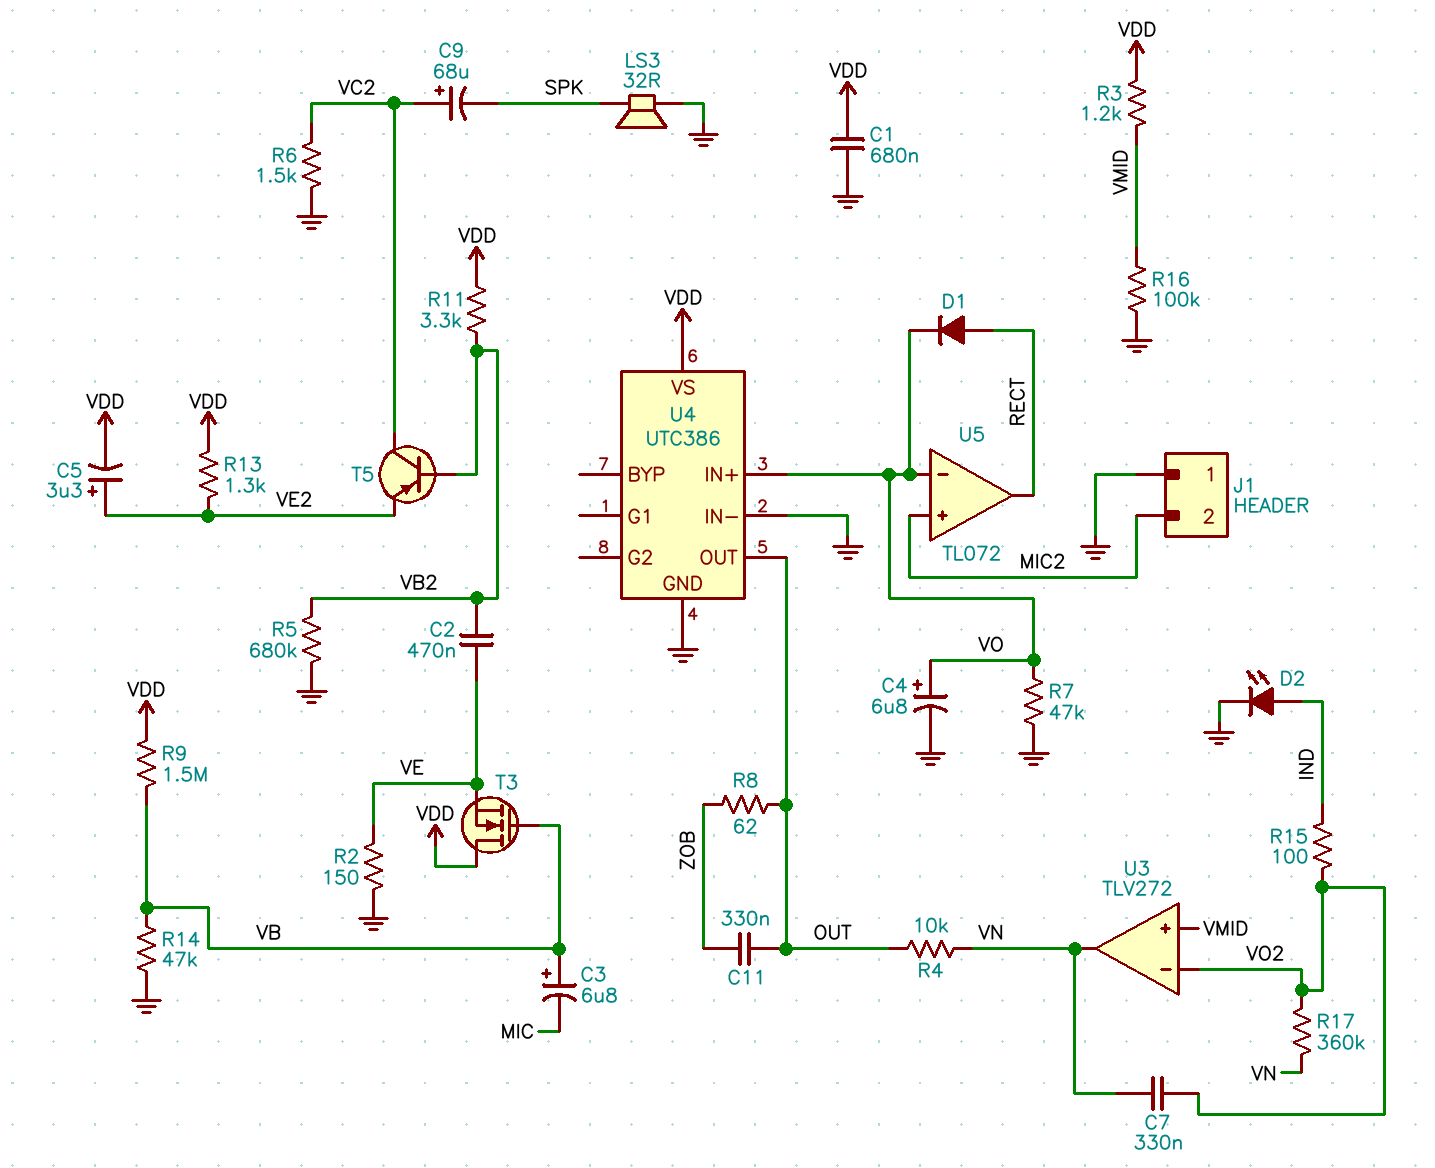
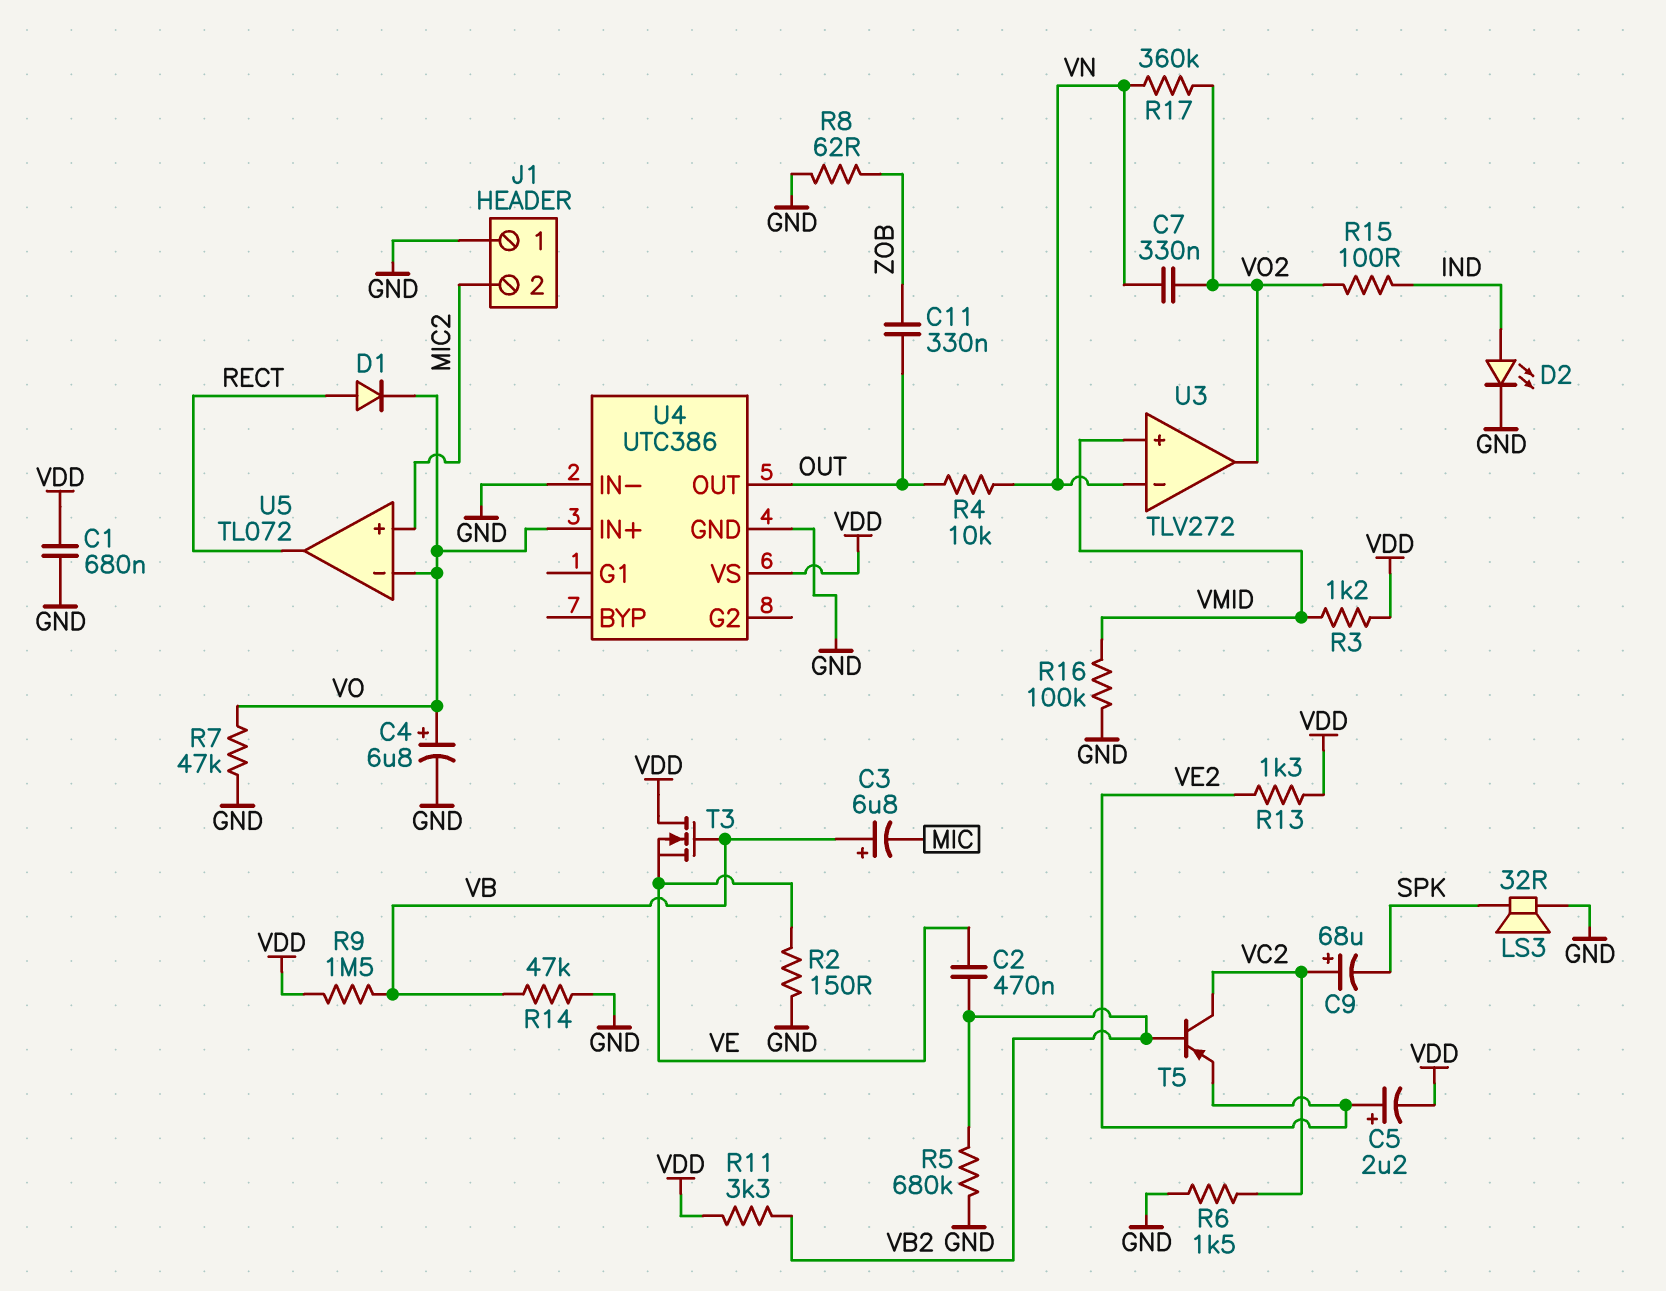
C5: 3.3uF (plus VE2, minus VDD) -> 2.2uF (plus VE2, minus VDD)
R8: 62 (OUT, ZOB) -> 62 (GND, ZOB)
U3 pin in-: VO2 -> VN
U3 pin out: VN -> VO2

